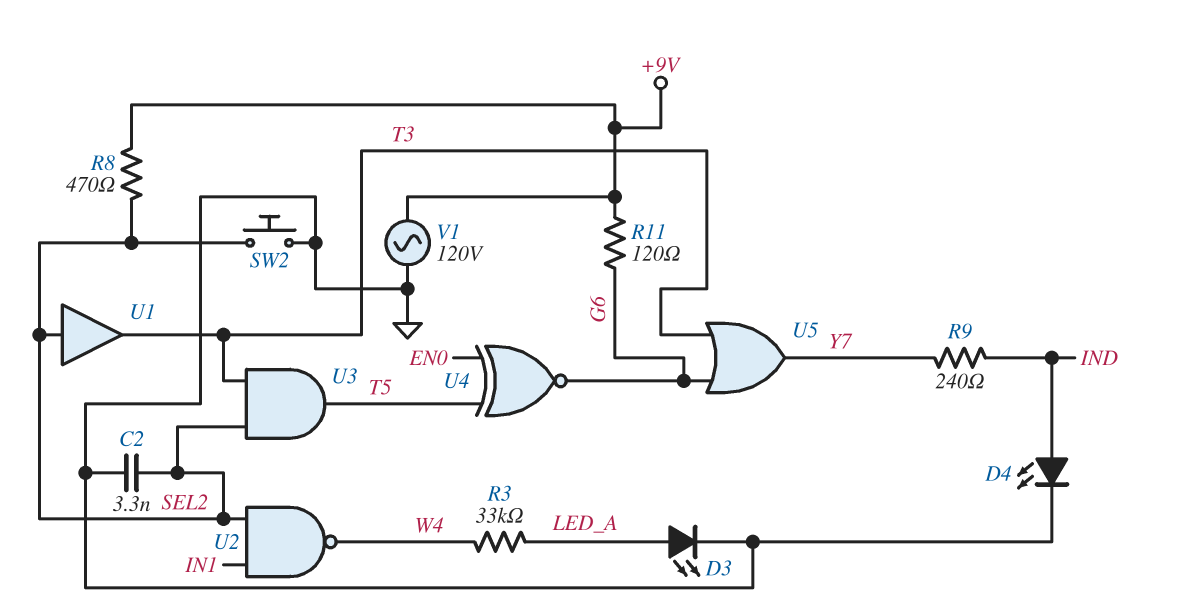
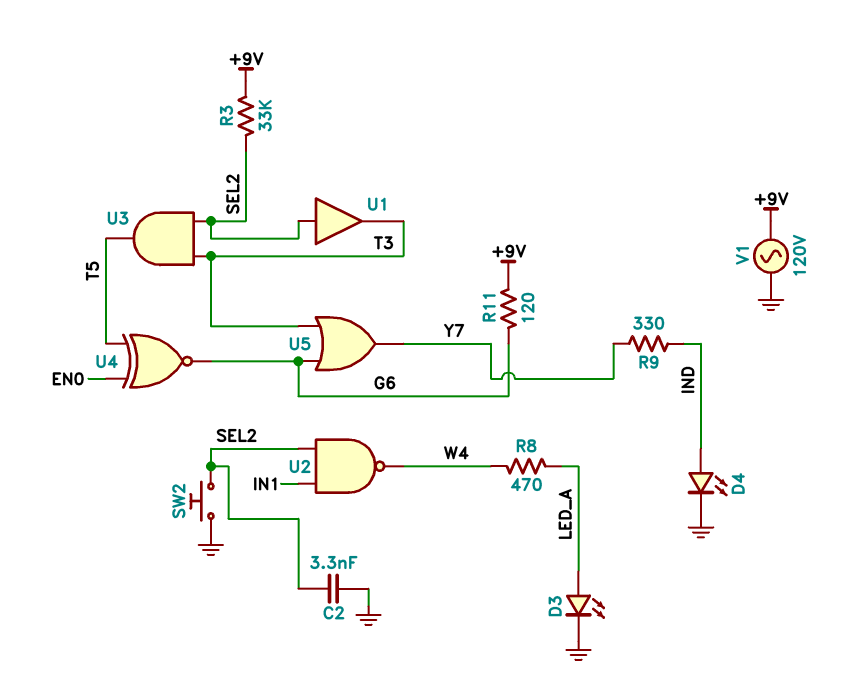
R3: 33k (LED_A, W4) -> 33k (+9V, SEL2)
R8: 470 (+9V, SEL2) -> 470 (LED_A, W4)
R9: 240 (IND, Y7) -> 330 (IND, Y7)

